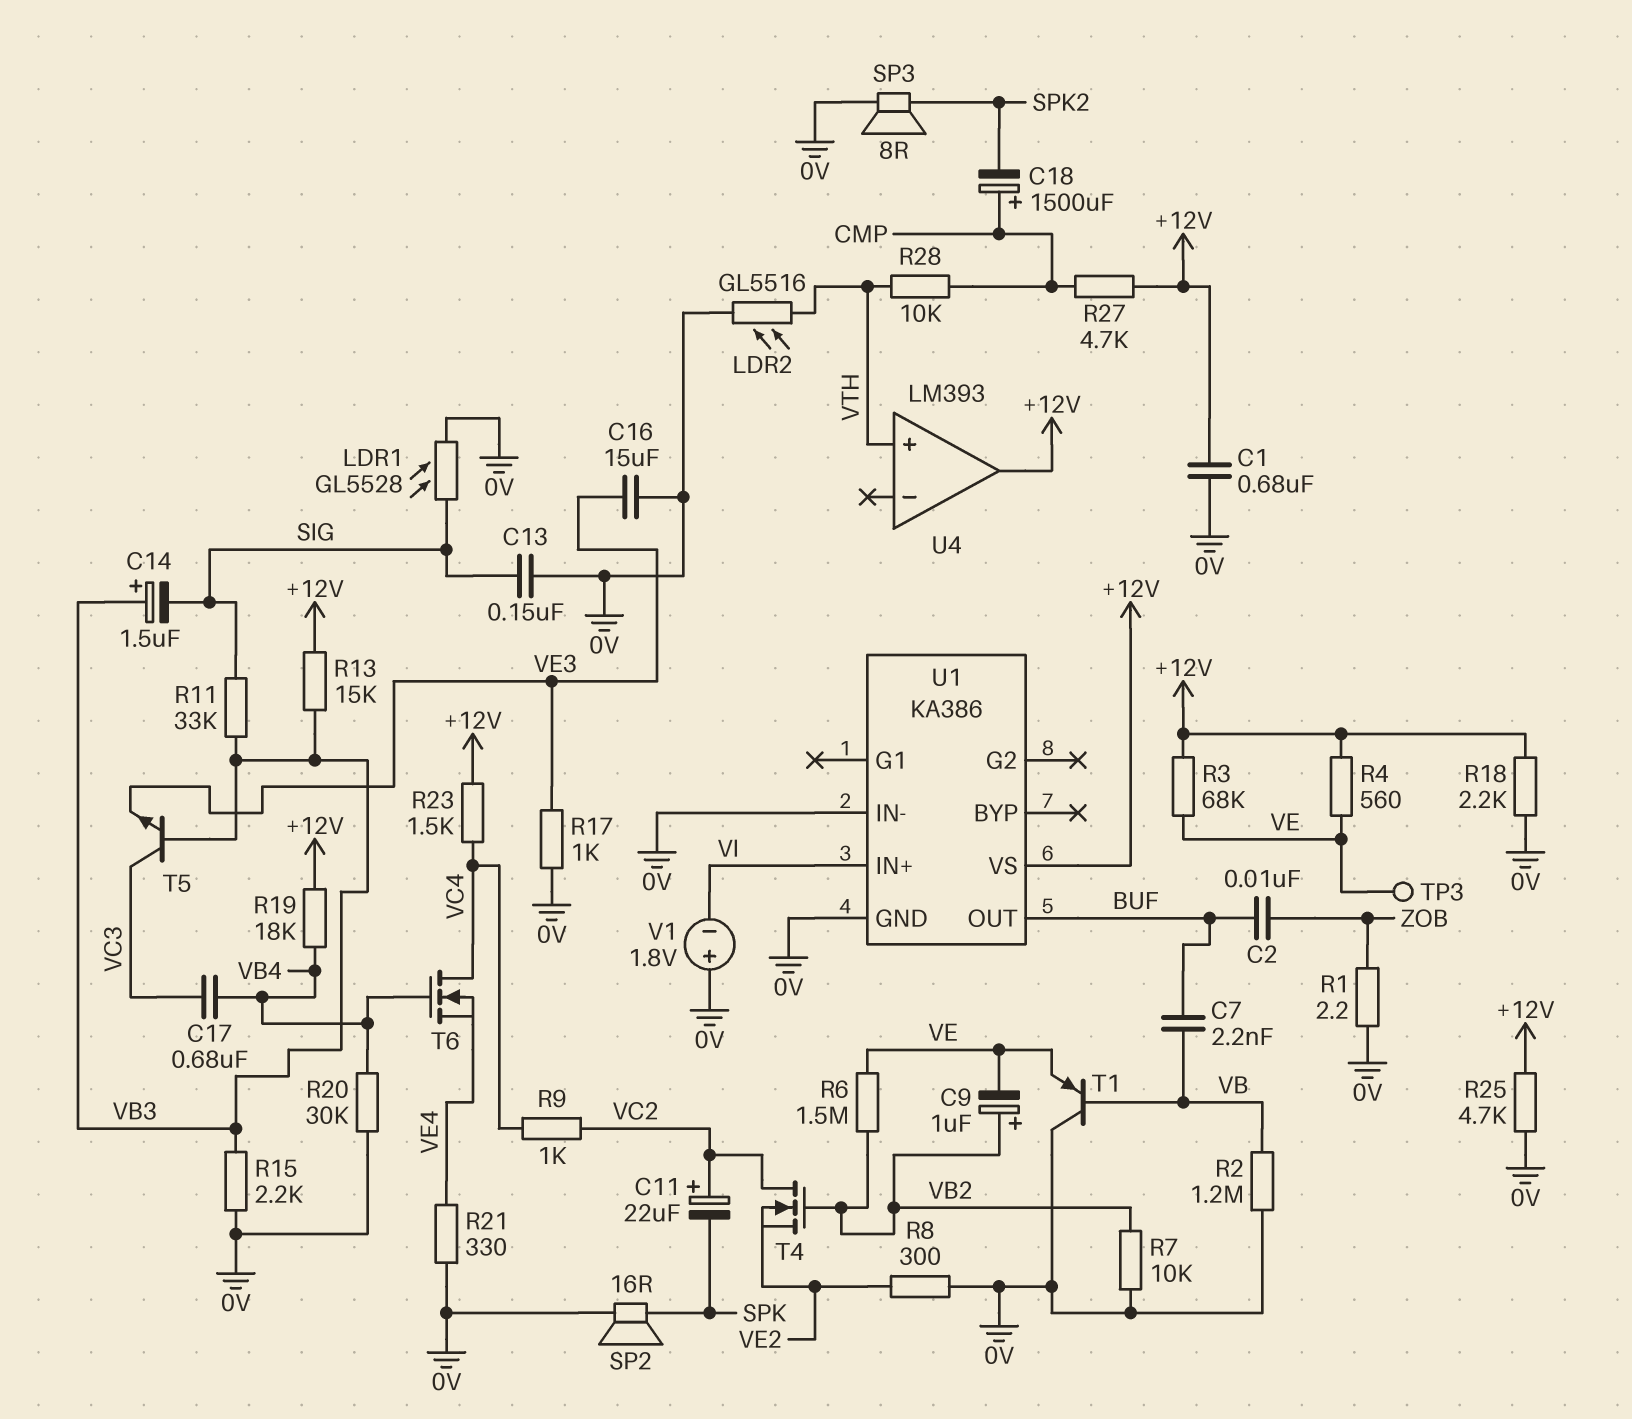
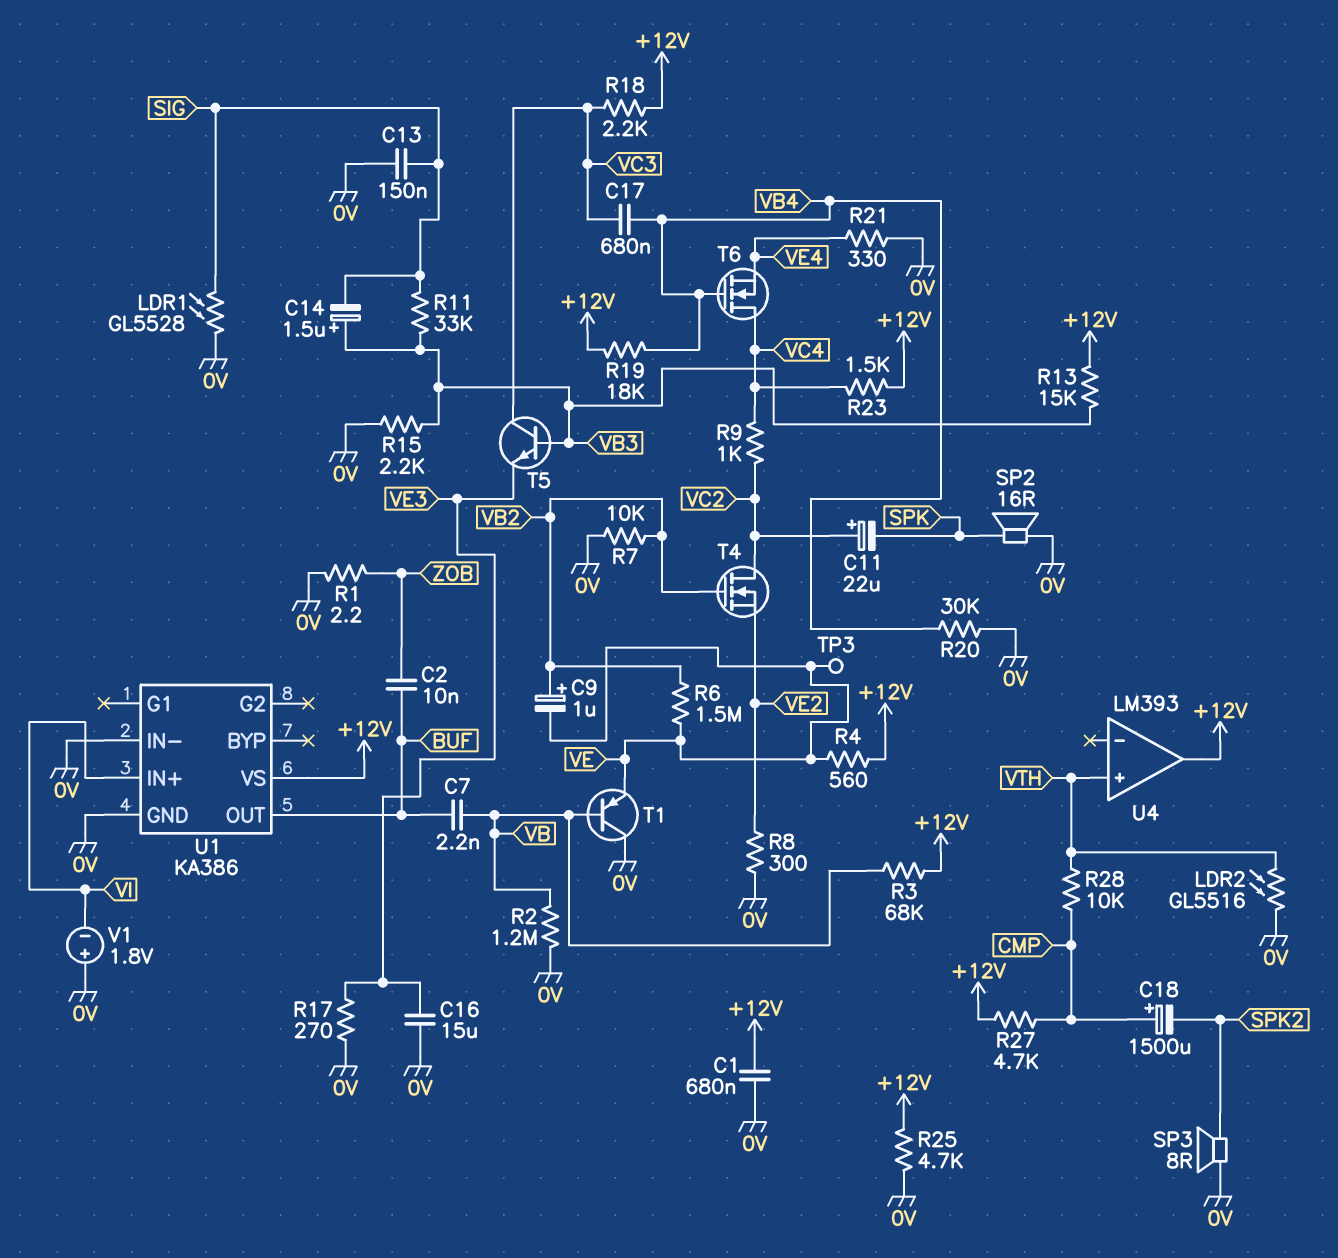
R3: 68k (+12V, VE) -> 68k (+12V, VB)
R17: 1k (0V, VE3) -> 270 (0V, VE3)
R18: 2.2k (+12V, 0V) -> 2.2k (+12V, VC3)

